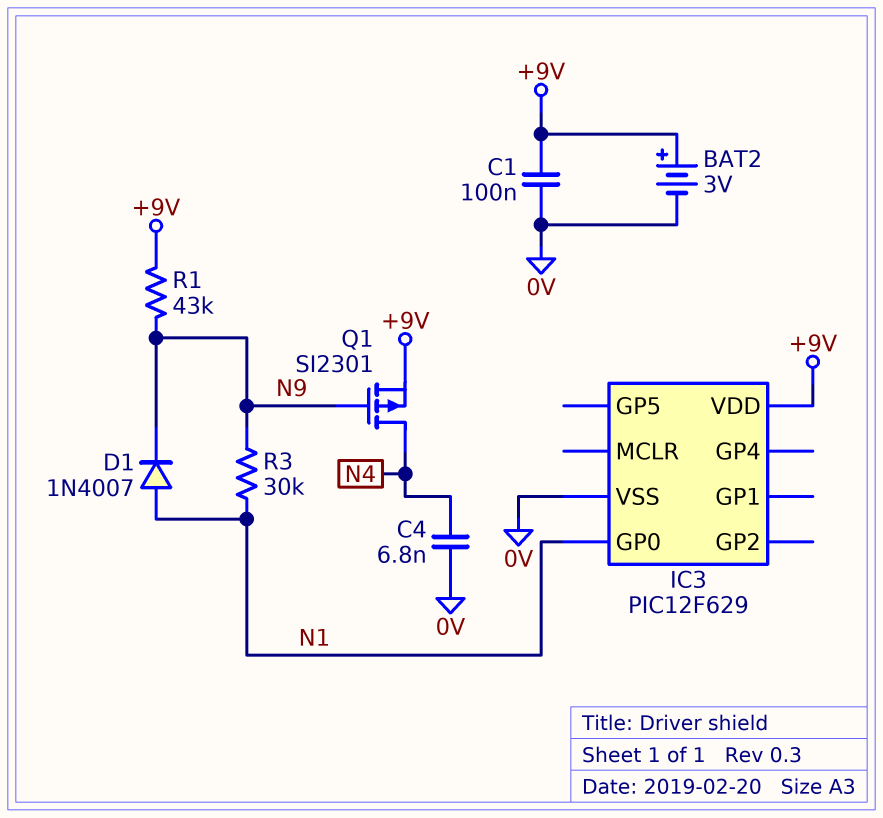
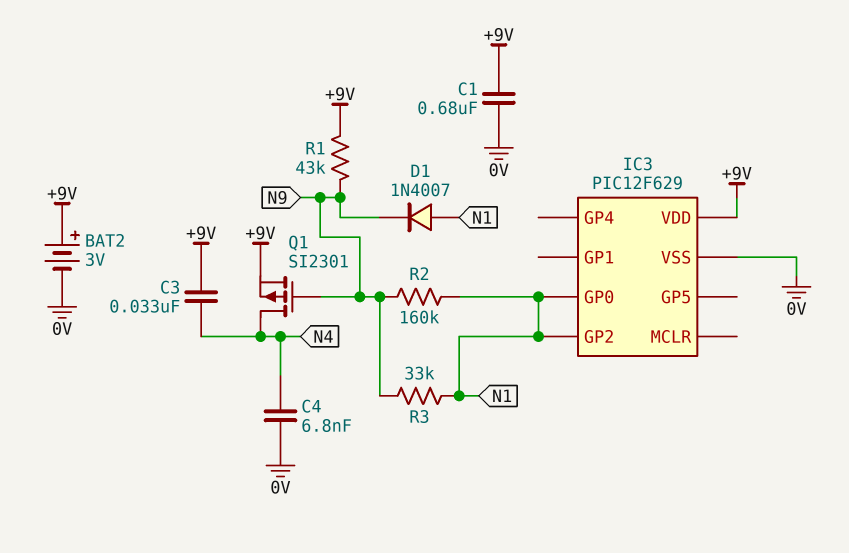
C1: 100nF (+9V, 0V) -> 680nF (+9V, 0V)
C3: none -> 33nF (+9V, N4)
IC3 pin GP2: none -> N1
R2: none -> 160k (N1, N9)
R3: 30k (N1, N9) -> 33k (N1, N9)

